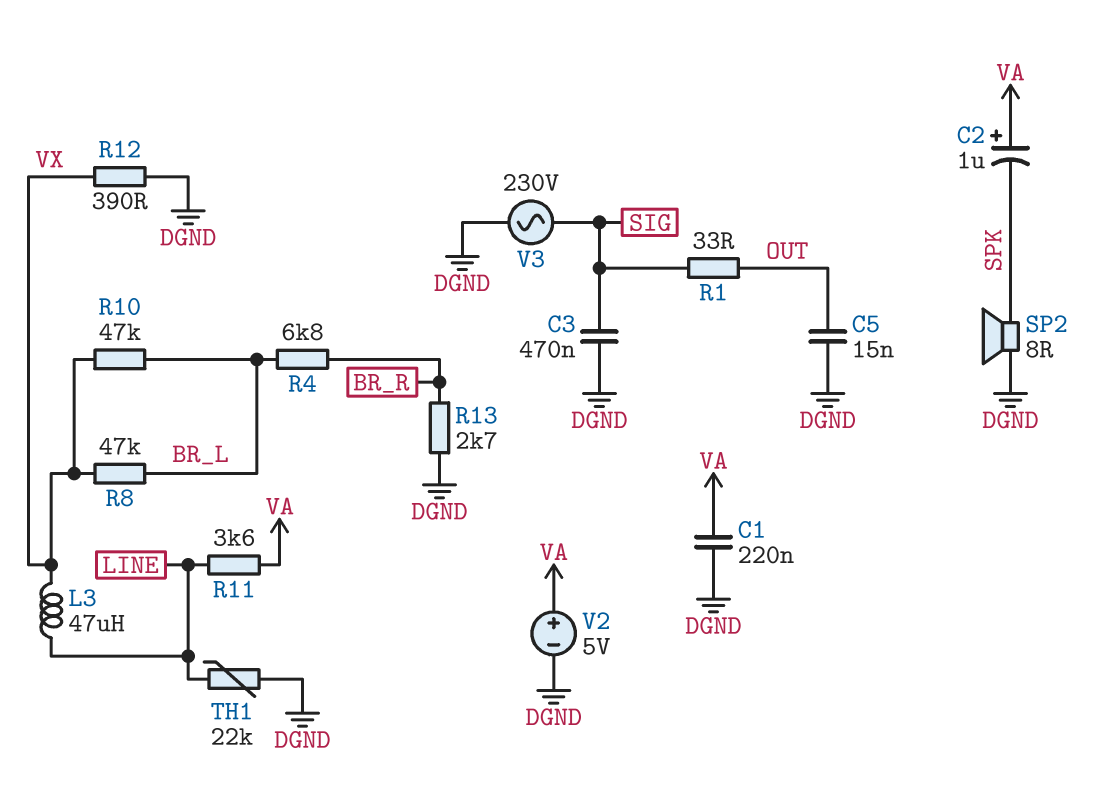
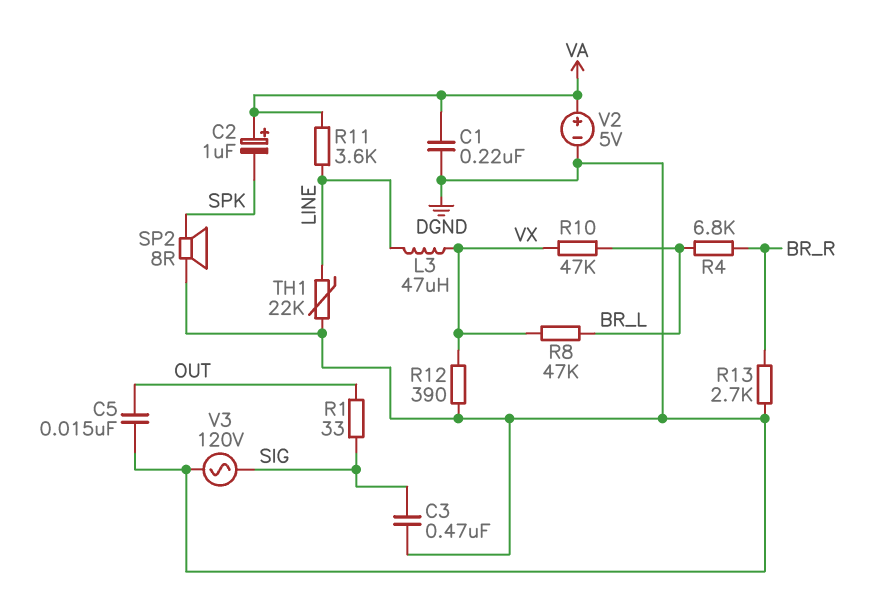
V3: AC 230V (DGND, SIG) -> AC 120V (DGND, SIG)

